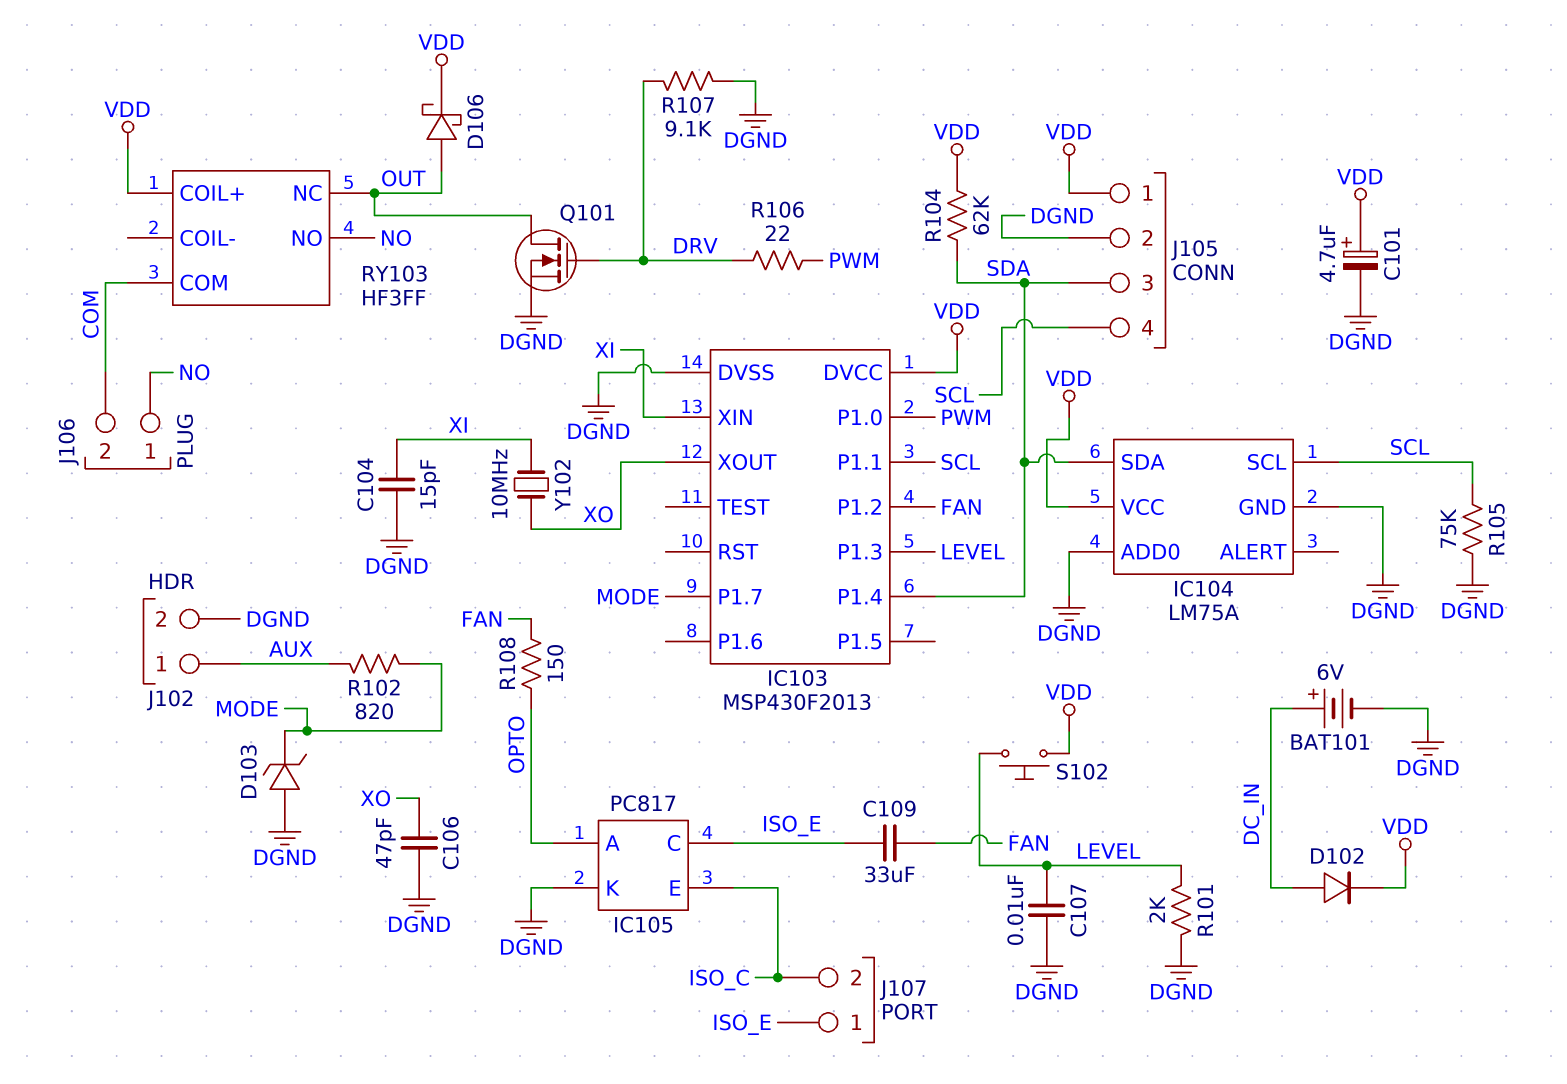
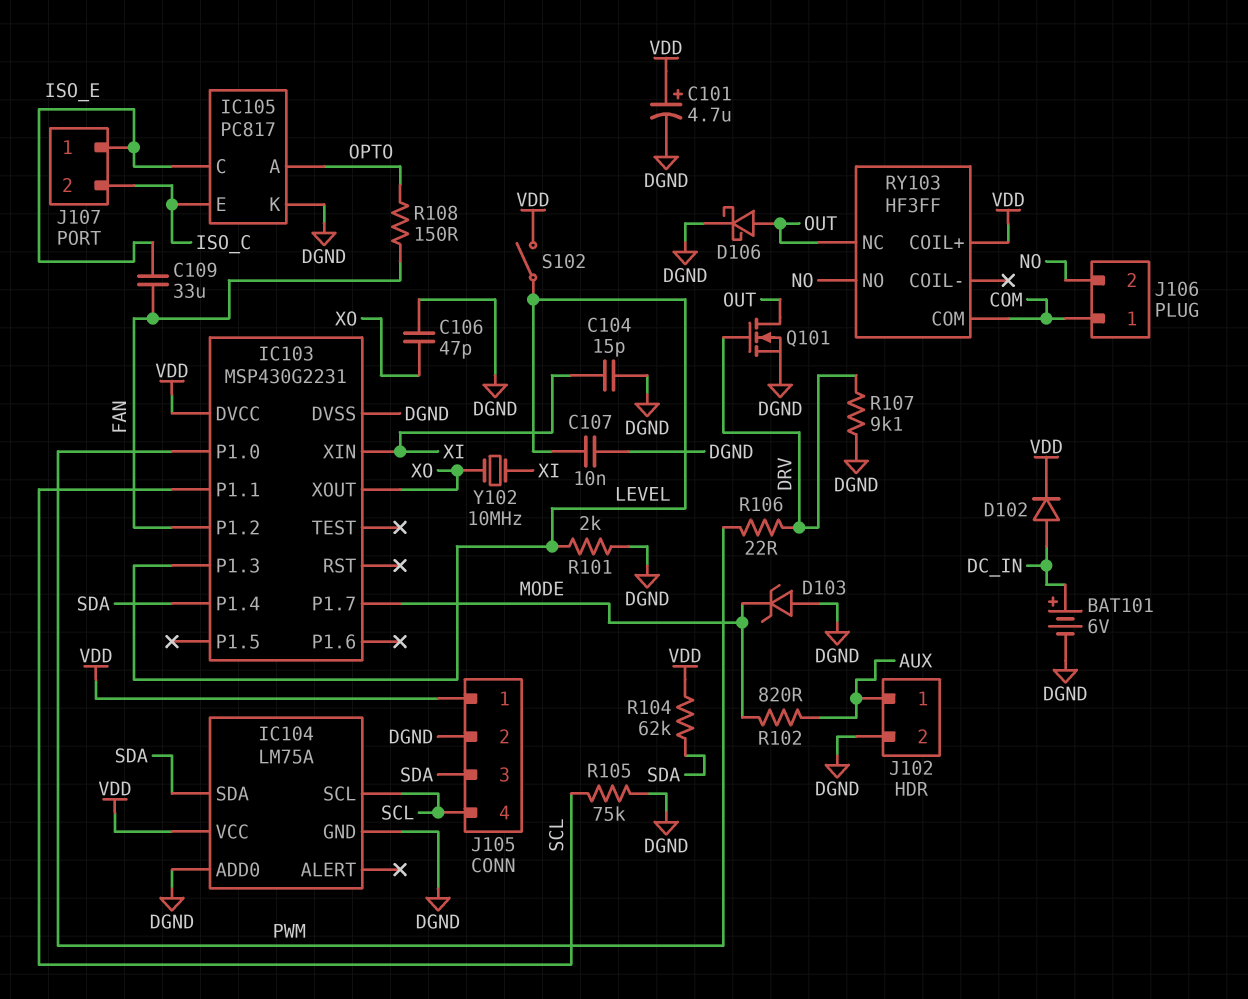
D106: schottky (A OUT, K VDD) -> schottky (A OUT, K DGND)
IC103: MSP430F2013 -> MSP430G2231
J106 pin 1: NO -> COM
J106 pin 2: COM -> NO
S102: button (LEVEL, VDD) -> switch (LEVEL, VDD)

